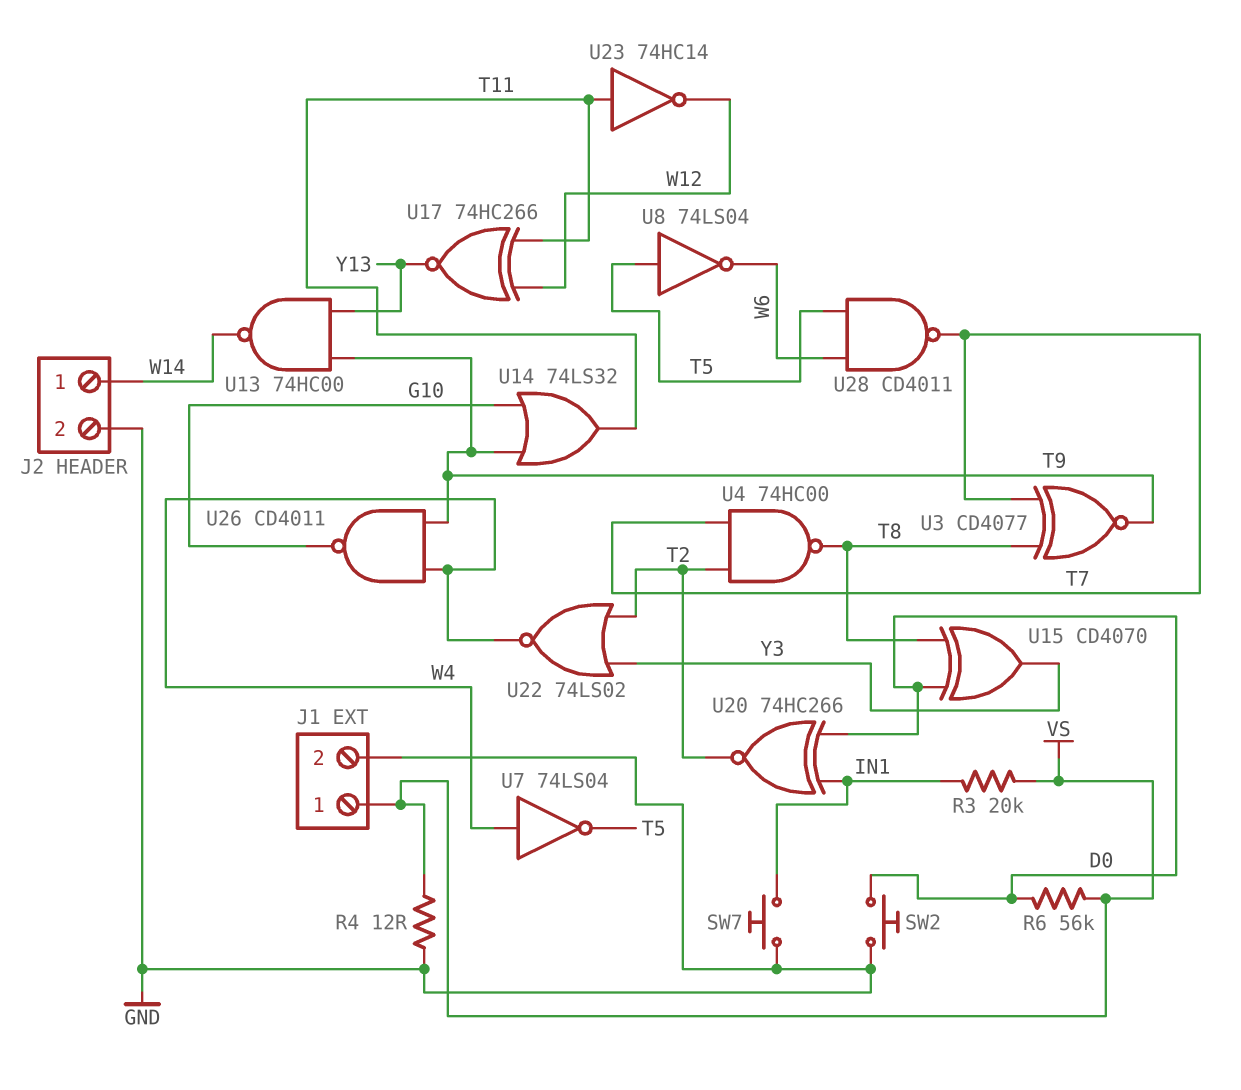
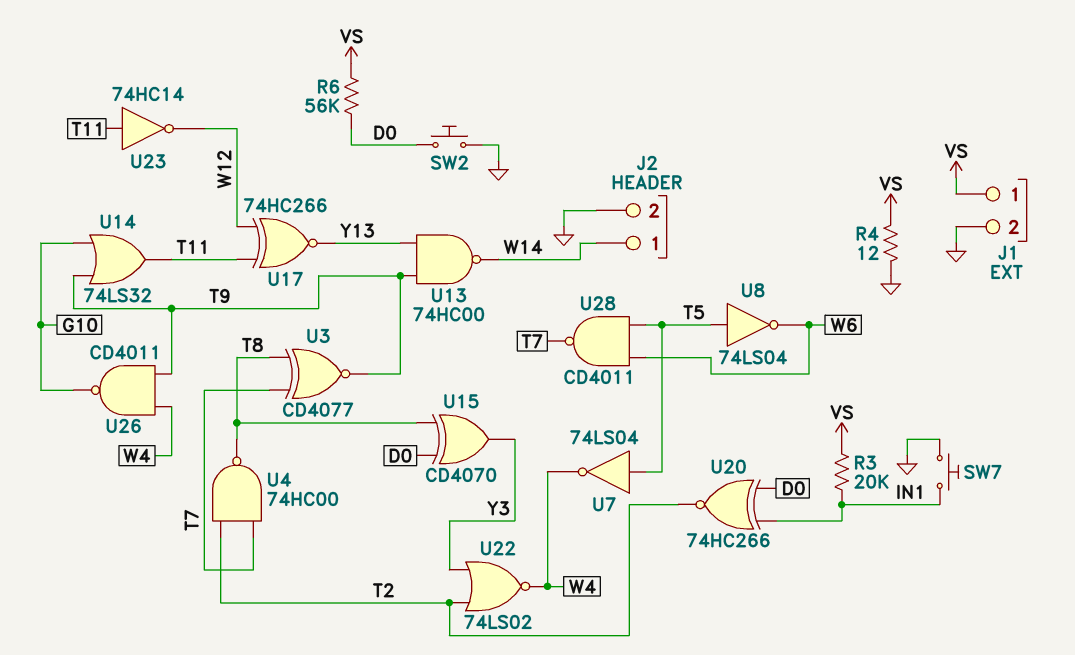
U7: NOT 74LS04 (in W4, out T5) -> NOT 74LS04 (in T5, out W4)

